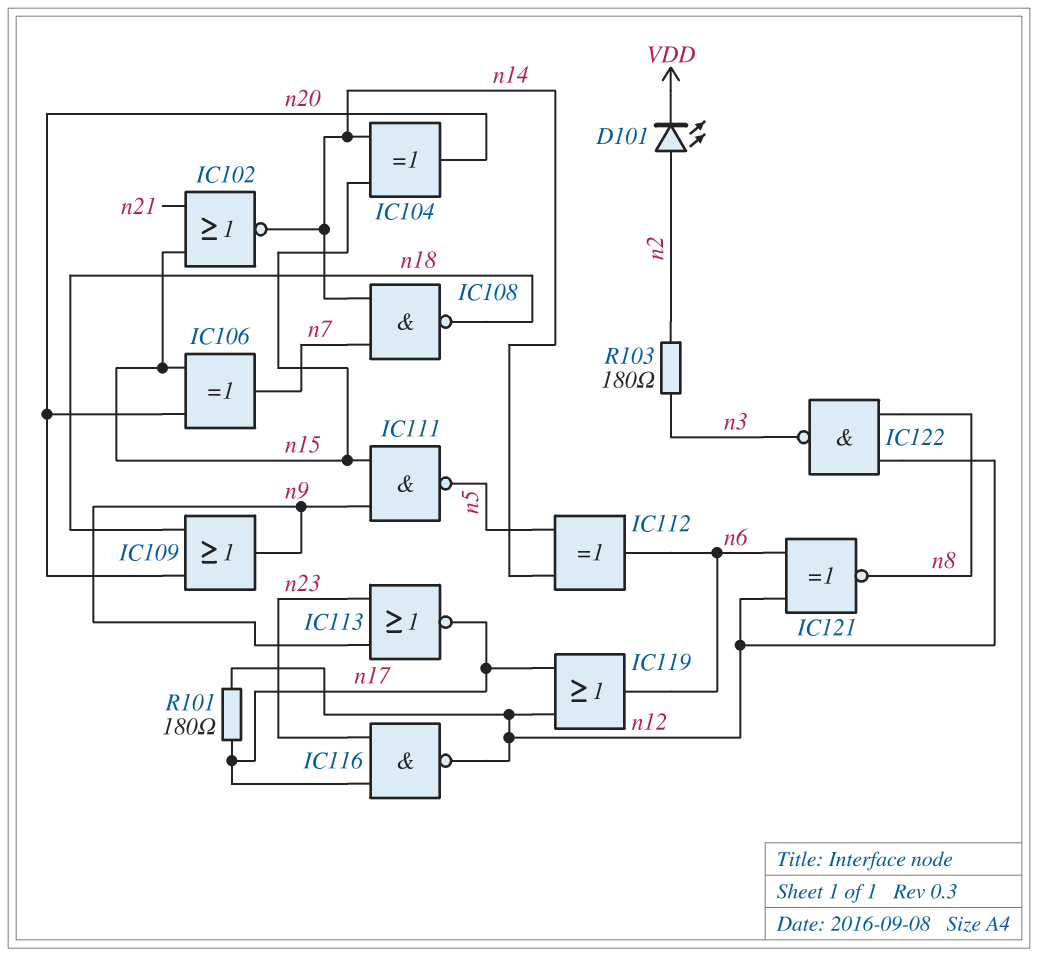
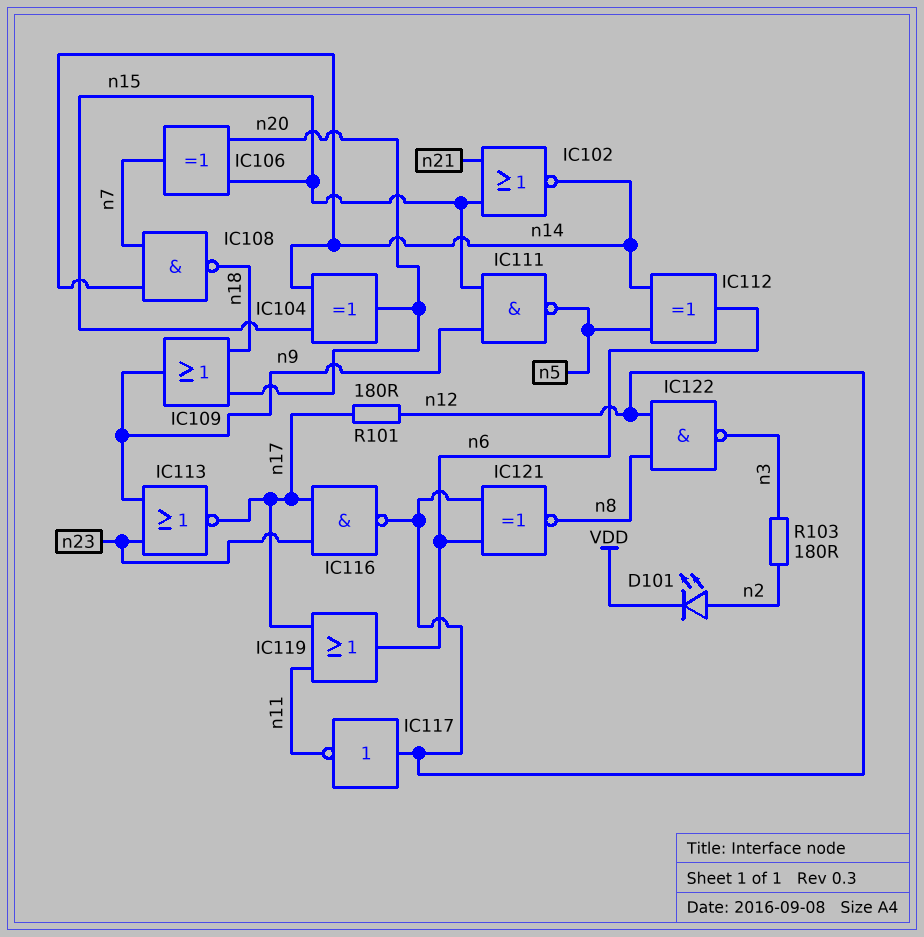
IC117: none -> NOT (in n12, out n11)
IC119: OR (in n12, in n17, out n6) -> OR (in n11, in n17, out n6)

